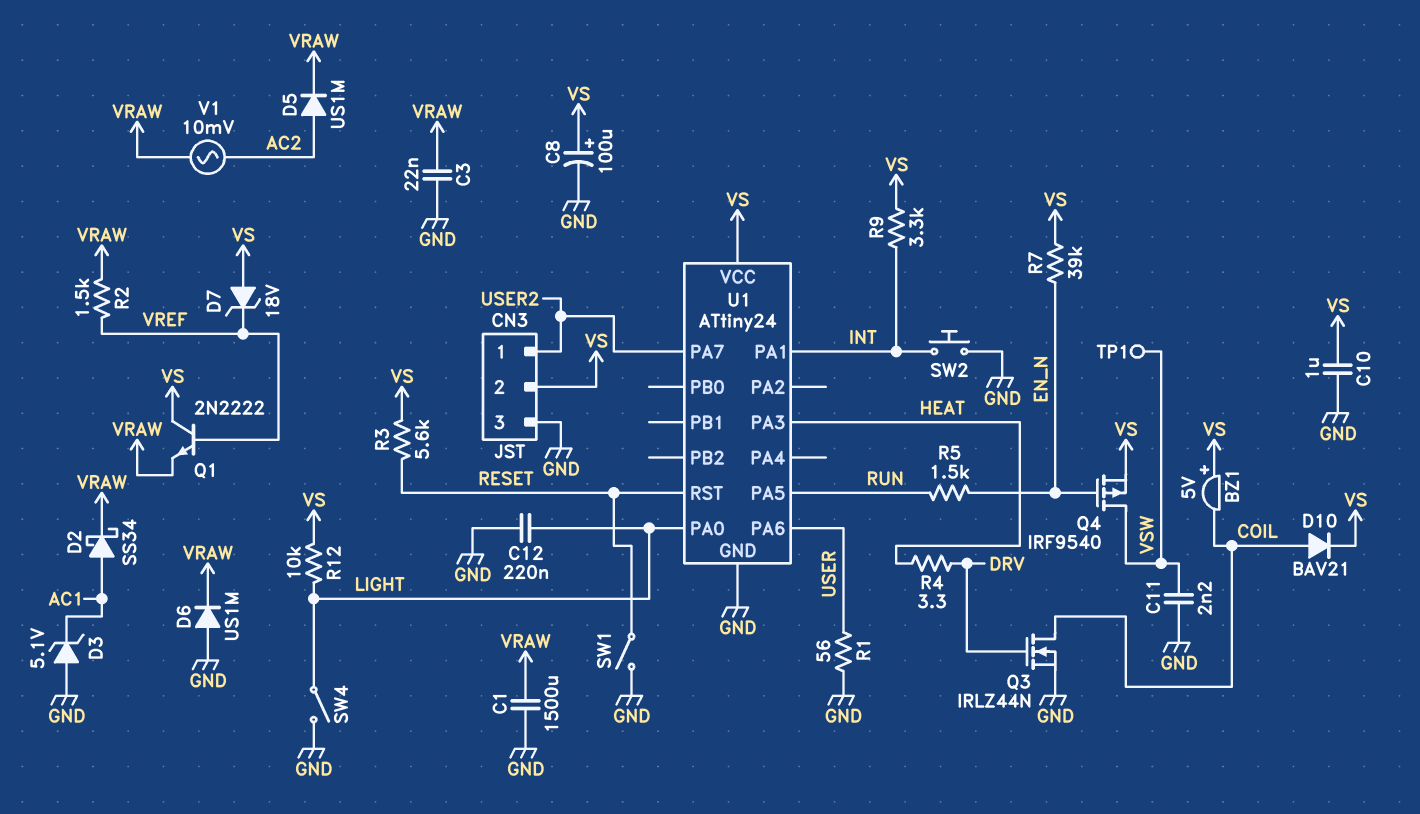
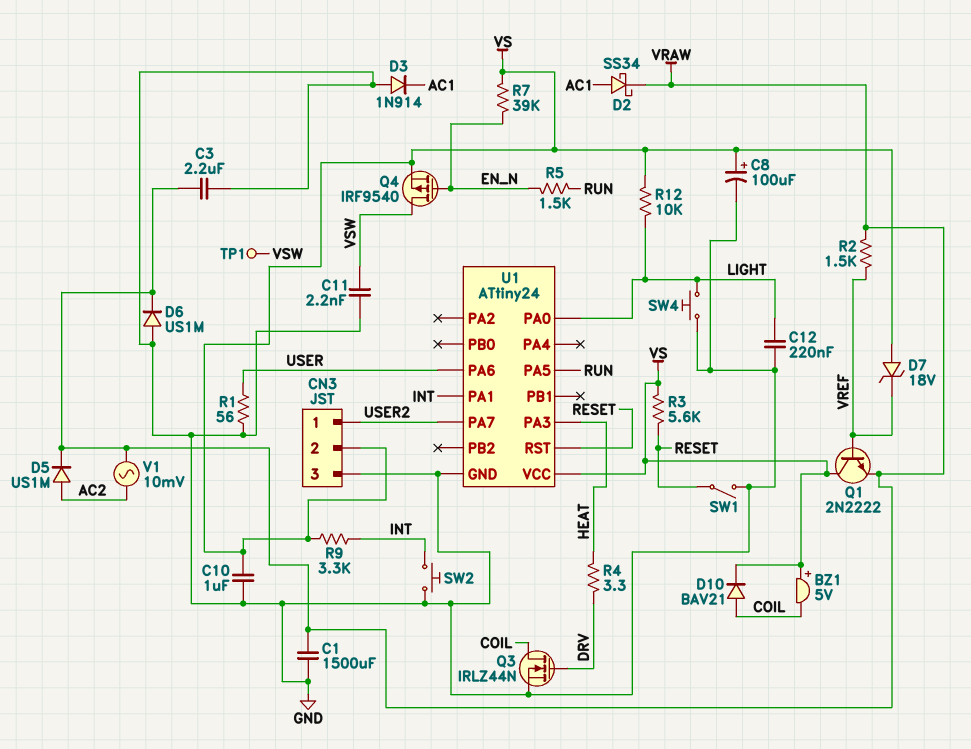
C3: 22nF (GND, VRAW) -> 2.2uF (GND, VRAW)
D3: zener 5.1V (A GND, K AC1) -> diode 1N914 (A GND, K AC1)
SW4: switch (GND, LIGHT) -> button (GND, LIGHT)

